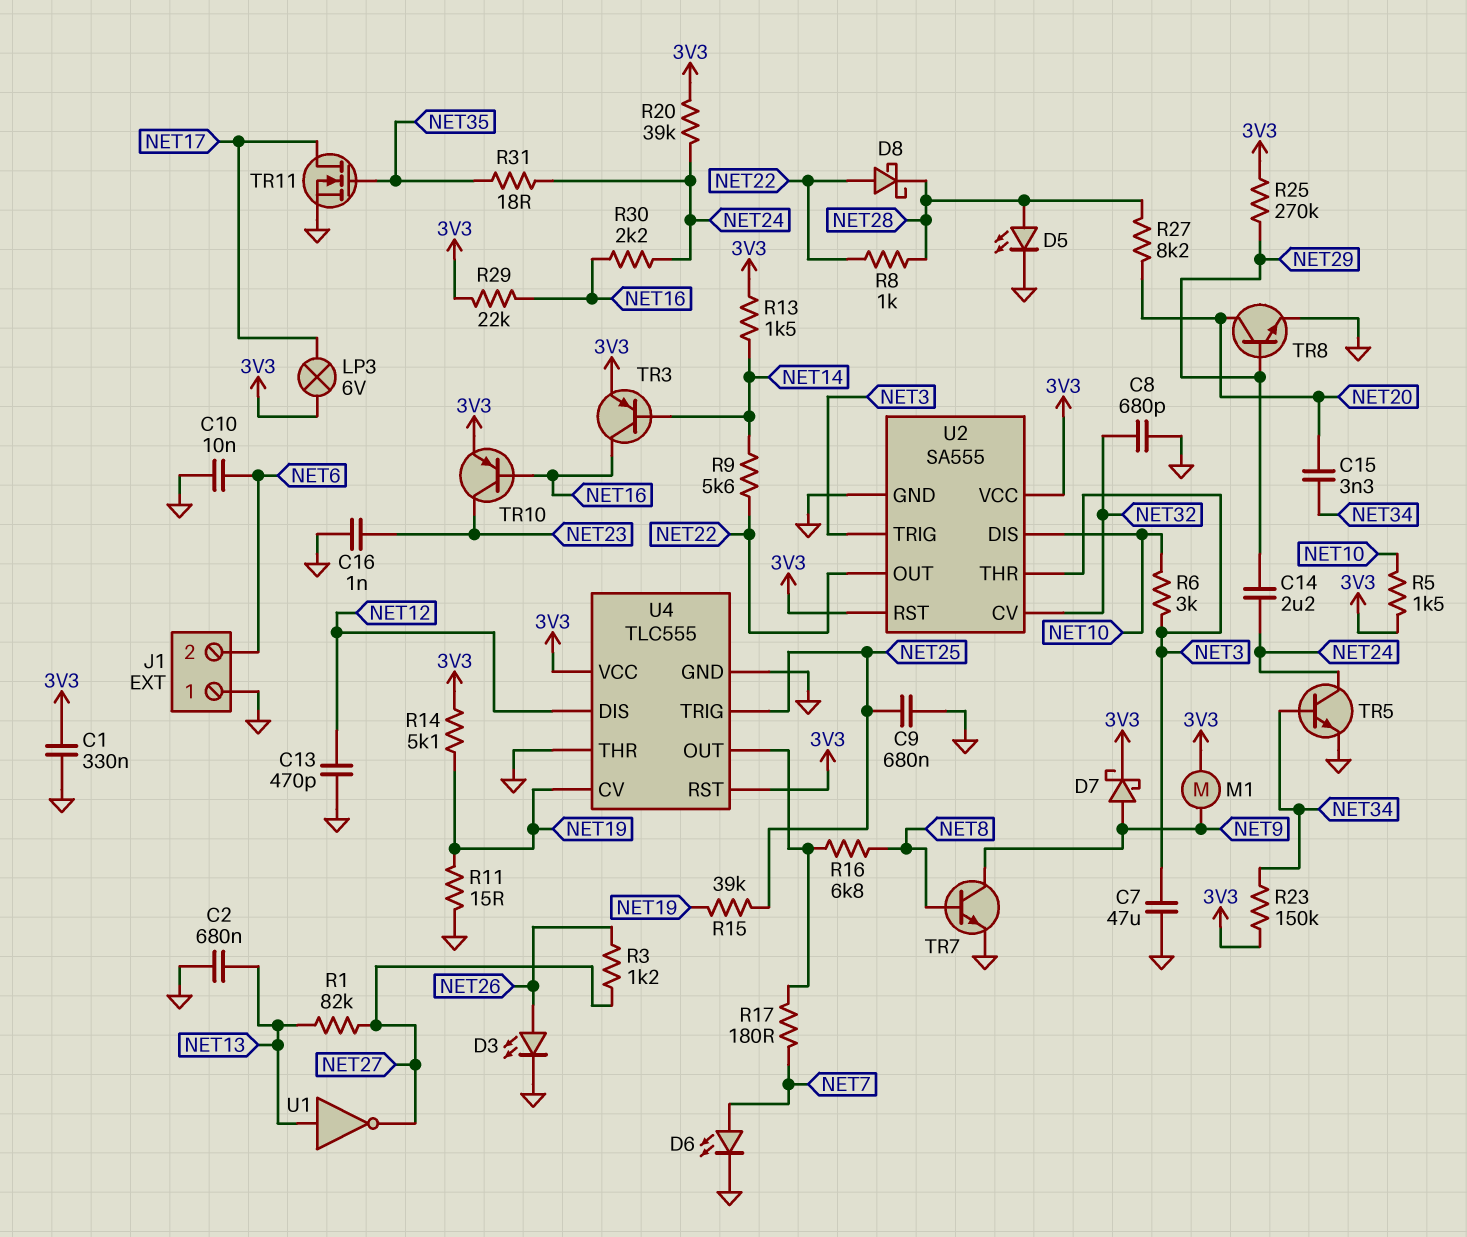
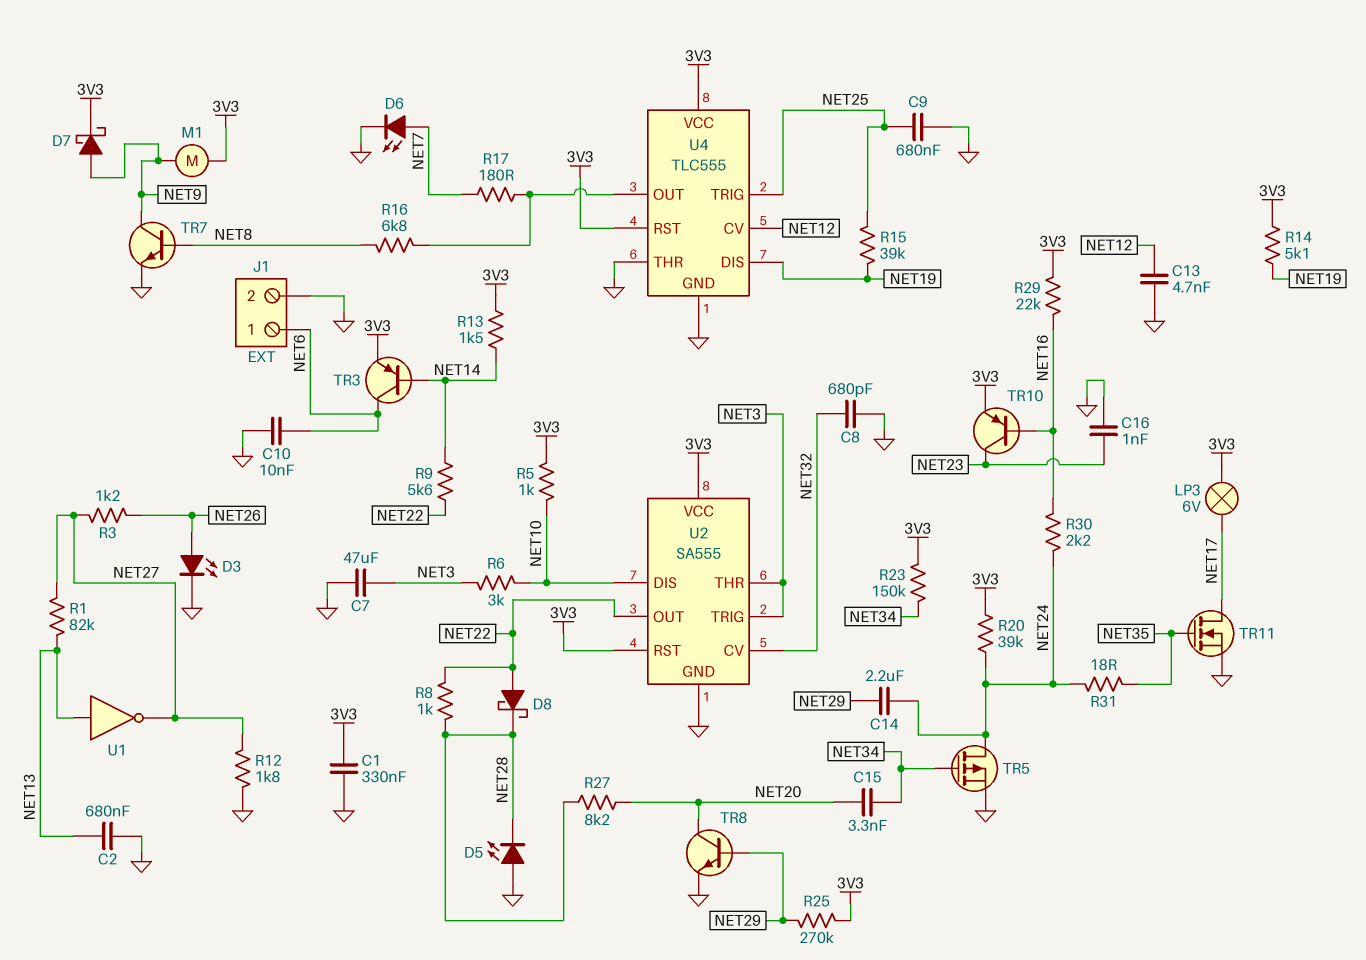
C13: 470pF (GND, NET12) -> 4.7nF (GND, NET12)
D5: LED (A NET28, K GND) -> LED (A GND, K NET28)
J1 pin 1: GND -> NET6
J1 pin 2: NET6 -> GND
R5: 1.5k (3V3, NET10) -> 1k (3V3, NET10)
R11: 15 (GND, NET19) -> none
R12: none -> 1.8k (GND, NET27)
TR3: PNP (B NET14, C NET16, E 3V3) -> PNP (B NET14, C NET6, E 3V3)
TR5: NPN (B NET34, C NET24, E GND) -> PMOS (G NET34, D NET24, S GND)
U4 pin CV: NET19 -> NET12
U4 pin DIS: NET12 -> NET19

